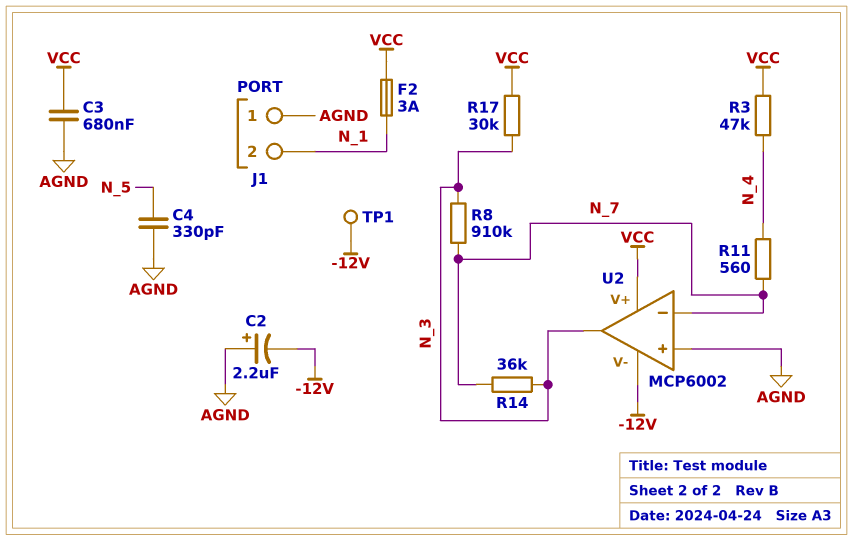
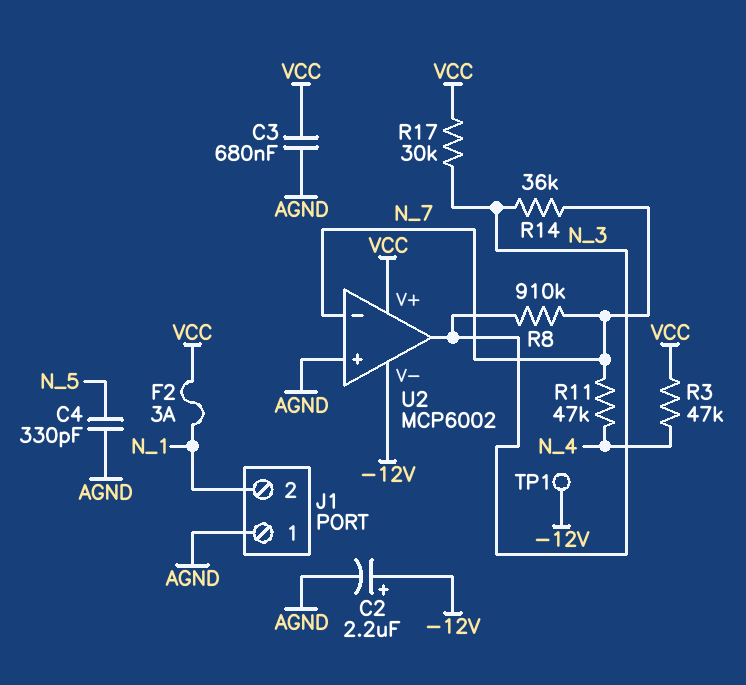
C2: 2.2uF (plus AGND, minus -12V) -> 2.2uF (plus -12V, minus AGND)
R11: 560 (N_4, N_7) -> 47k (N_4, N_7)

